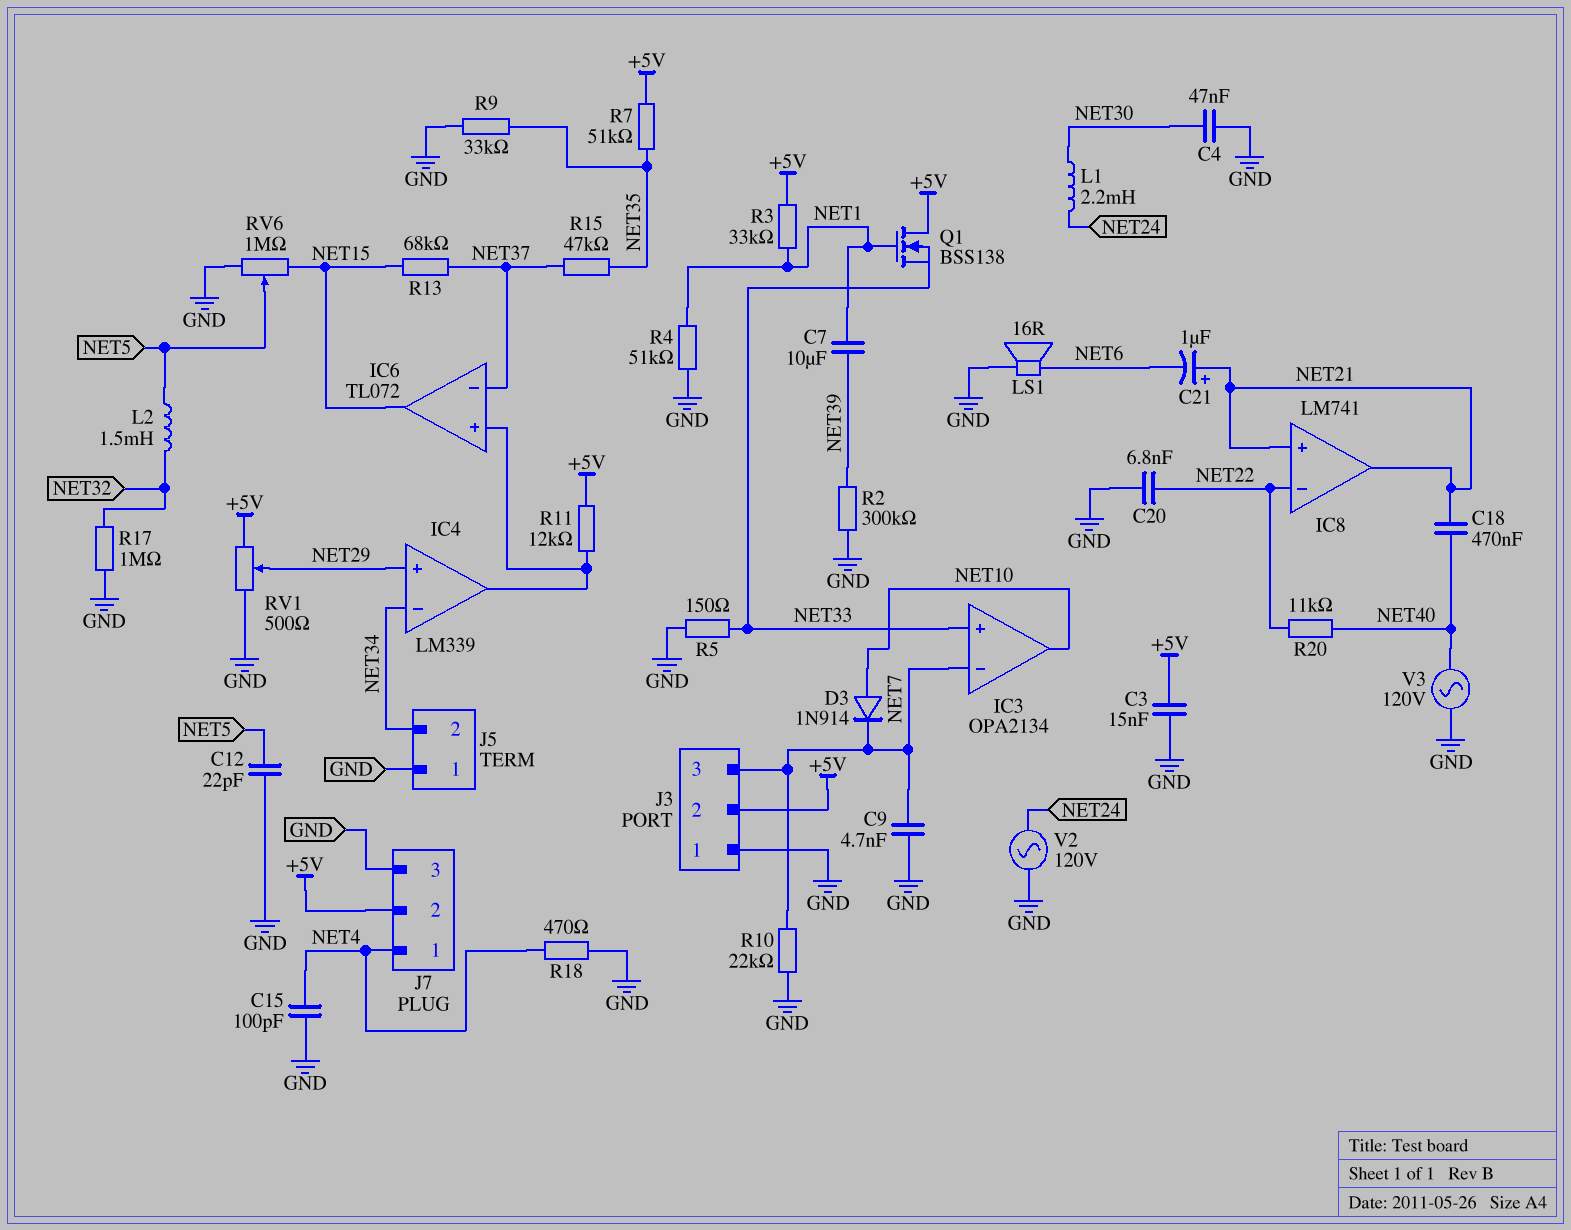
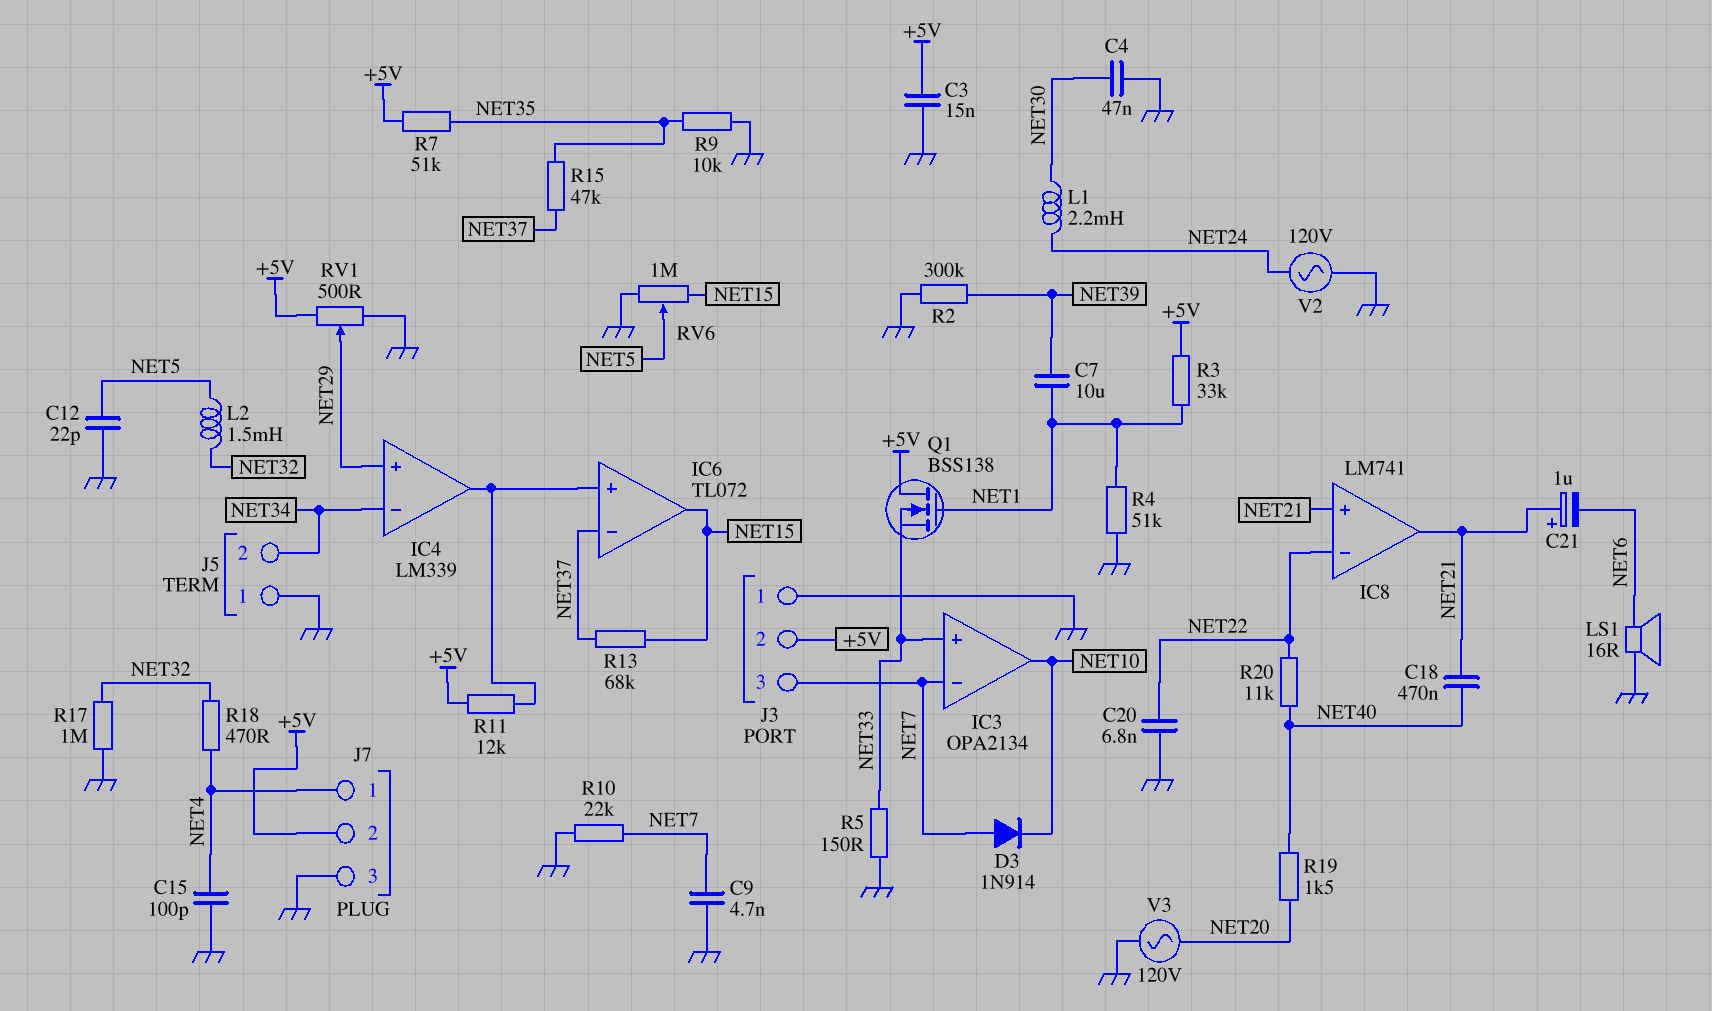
D3: diode 1N914 (A NET10, K NET7) -> diode 1N914 (A NET7, K NET10)
R9: 33k (GND, NET35) -> 10k (GND, NET35)
R18: 470 (GND, NET4) -> 470 (NET4, NET32)
R19: none -> 1.5k (NET20, NET40)
V3: AC 120V (GND, NET40) -> AC 120V (GND, NET20)

